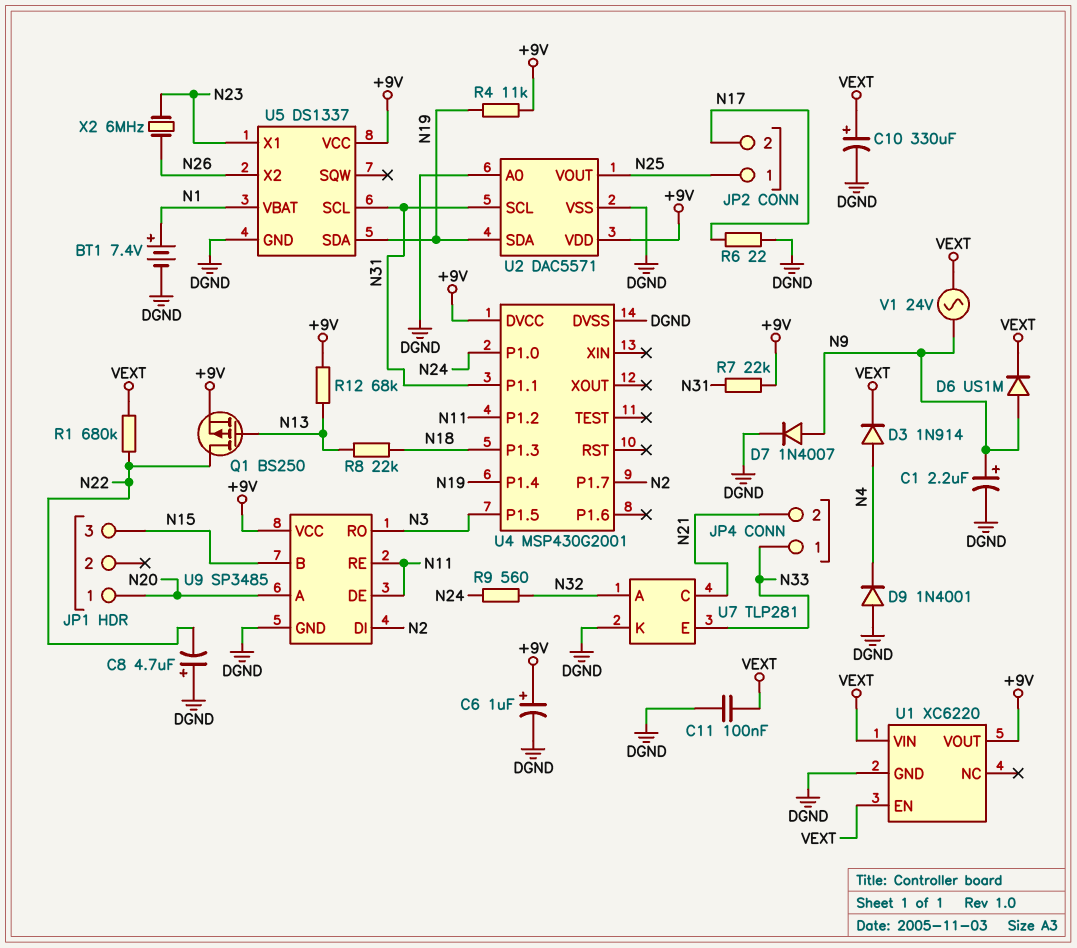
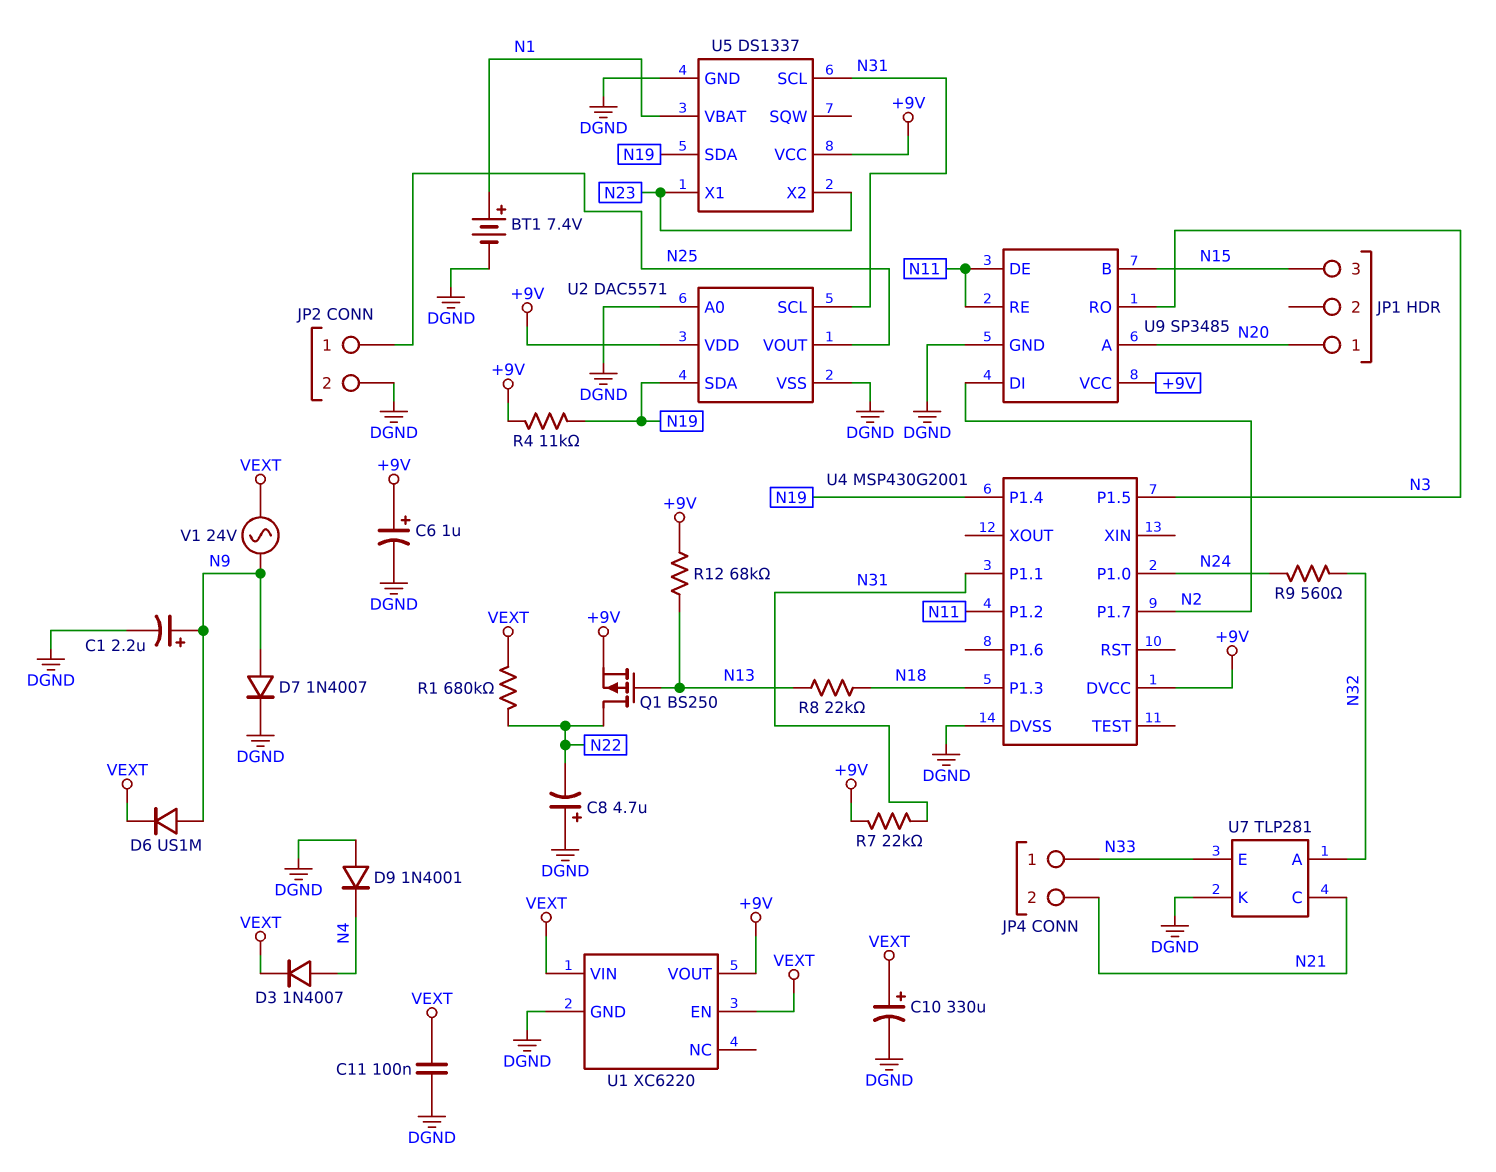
D3: diode 1N914 (A N4, K VEXT) -> diode 1N4007 (A N4, K VEXT)
JP2 pin 2: N17 -> DGND
R6: 22 (DGND, N17) -> none
U5 pin X2: N26 -> N23
X2: 6MHz (N23, N26) -> none

